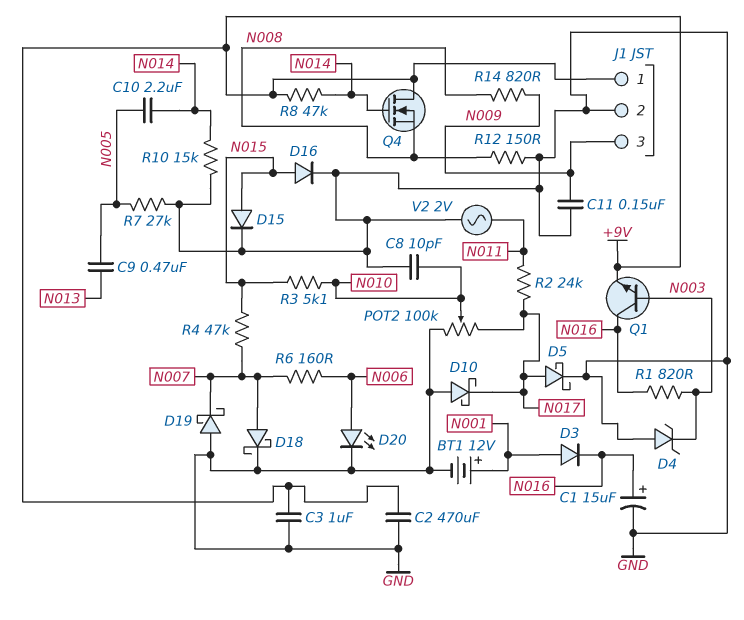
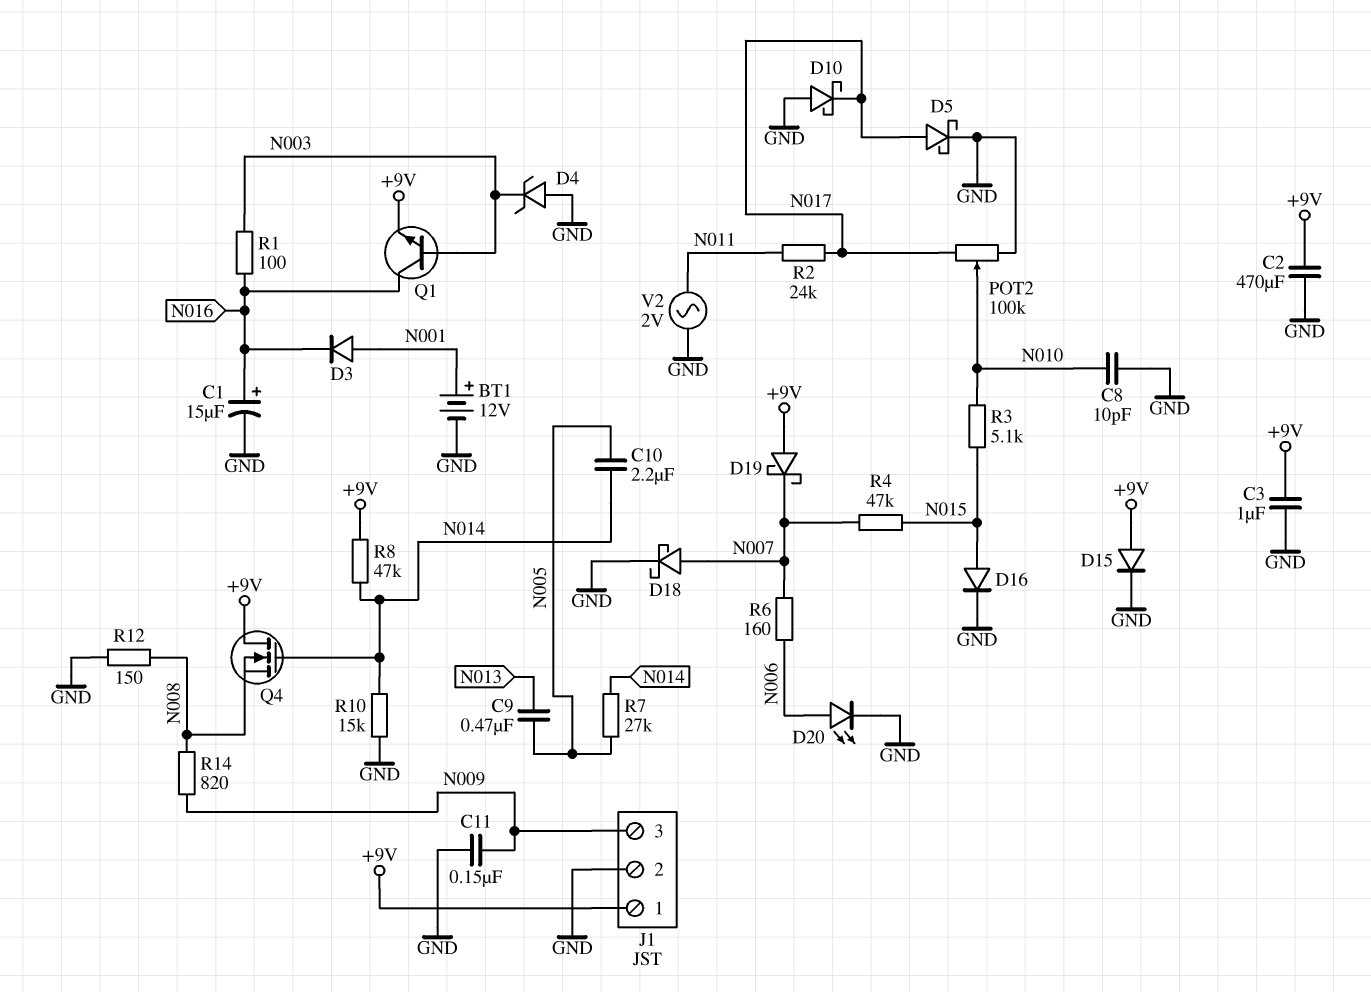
D15: diode (A N015, K GND) -> diode (A +9V, K GND)
D19: schottky (A GND, K N007) -> schottky (A +9V, K N007)
R1: 820 (N003, N016) -> 100 (N003, N016)
R7: 27k (GND, N005) -> 27k (N005, N014)

